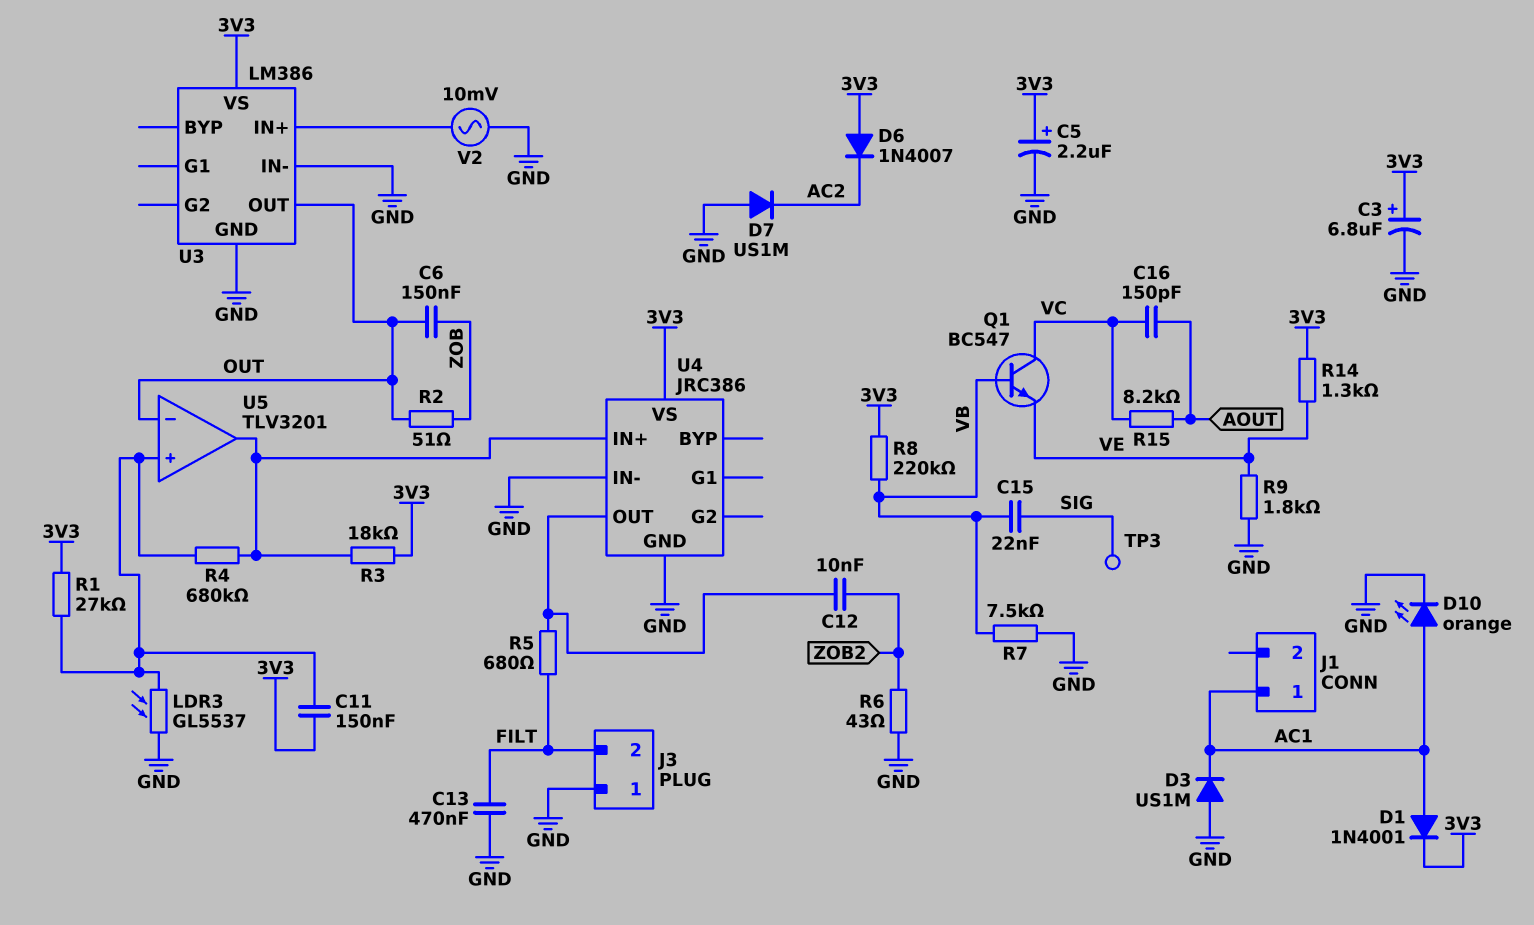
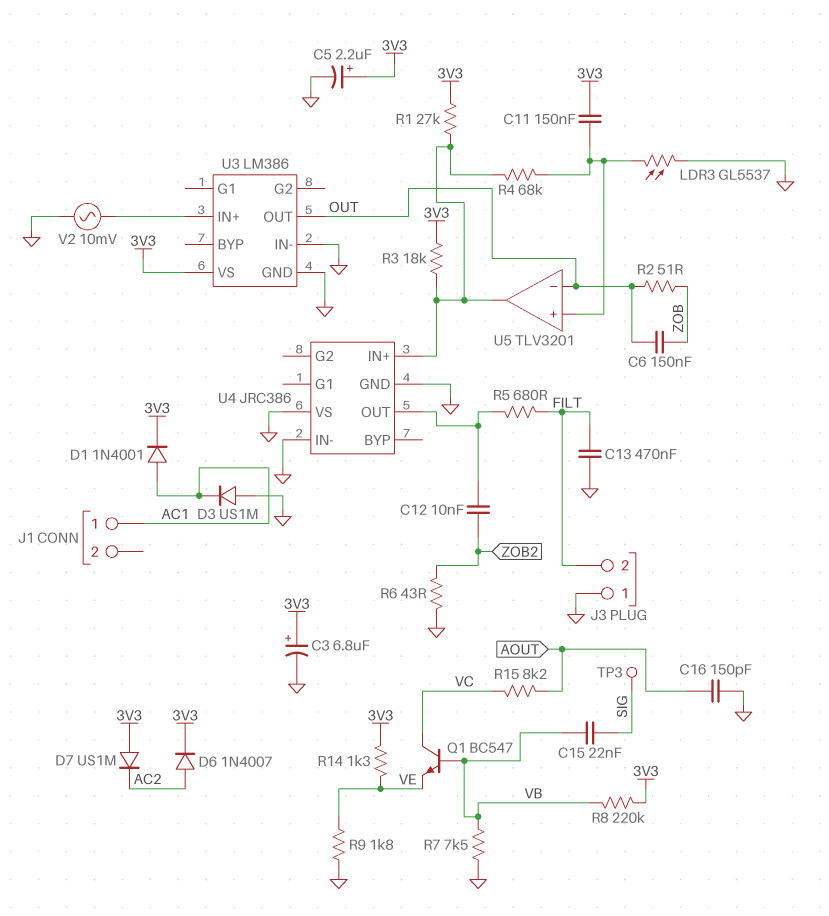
C16: 150pF (AOUT, VC) -> 150pF (AOUT, GND)
D6: diode 1N4007 (A 3V3, K AC2) -> diode 1N4007 (A AC2, K 3V3)
D7: diode US1M (A GND, K AC2) -> diode US1M (A 3V3, K AC2)
D10: LED orange (A AC1, K GND) -> none
R1: 27k (3V3, U5/in+) -> 27k (3V3, U4/IN+)
R4: 680k (U4/IN+, U5/in+) -> 68k (U4/IN+, U5/in+)
U4 pin VS: 3V3 -> GND

